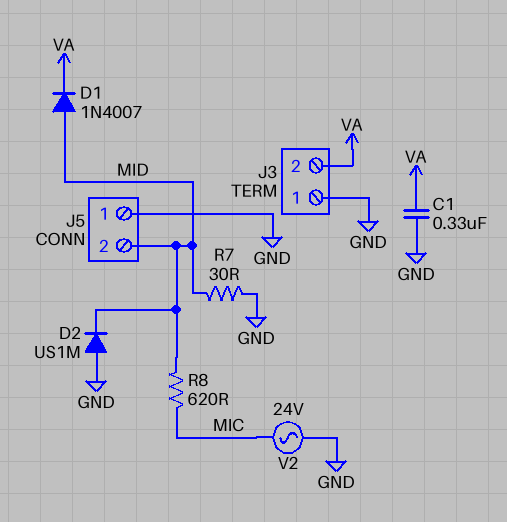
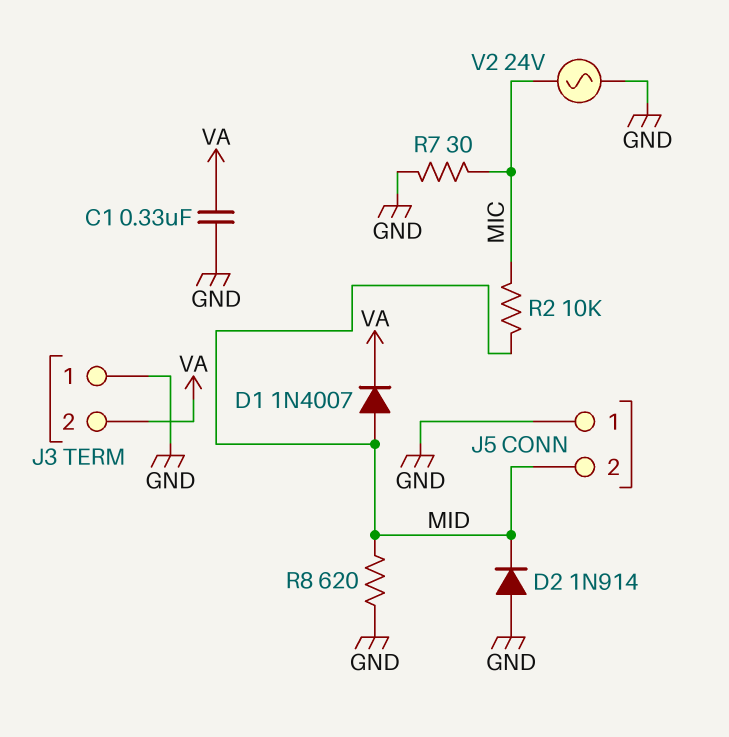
D2: diode US1M (A GND, K MID) -> diode 1N914 (A GND, K MID)
R2: none -> 10k (MIC, MID)
R7: 30 (GND, MID) -> 30 (GND, MIC)
R8: 620 (MIC, MID) -> 620 (GND, MID)

